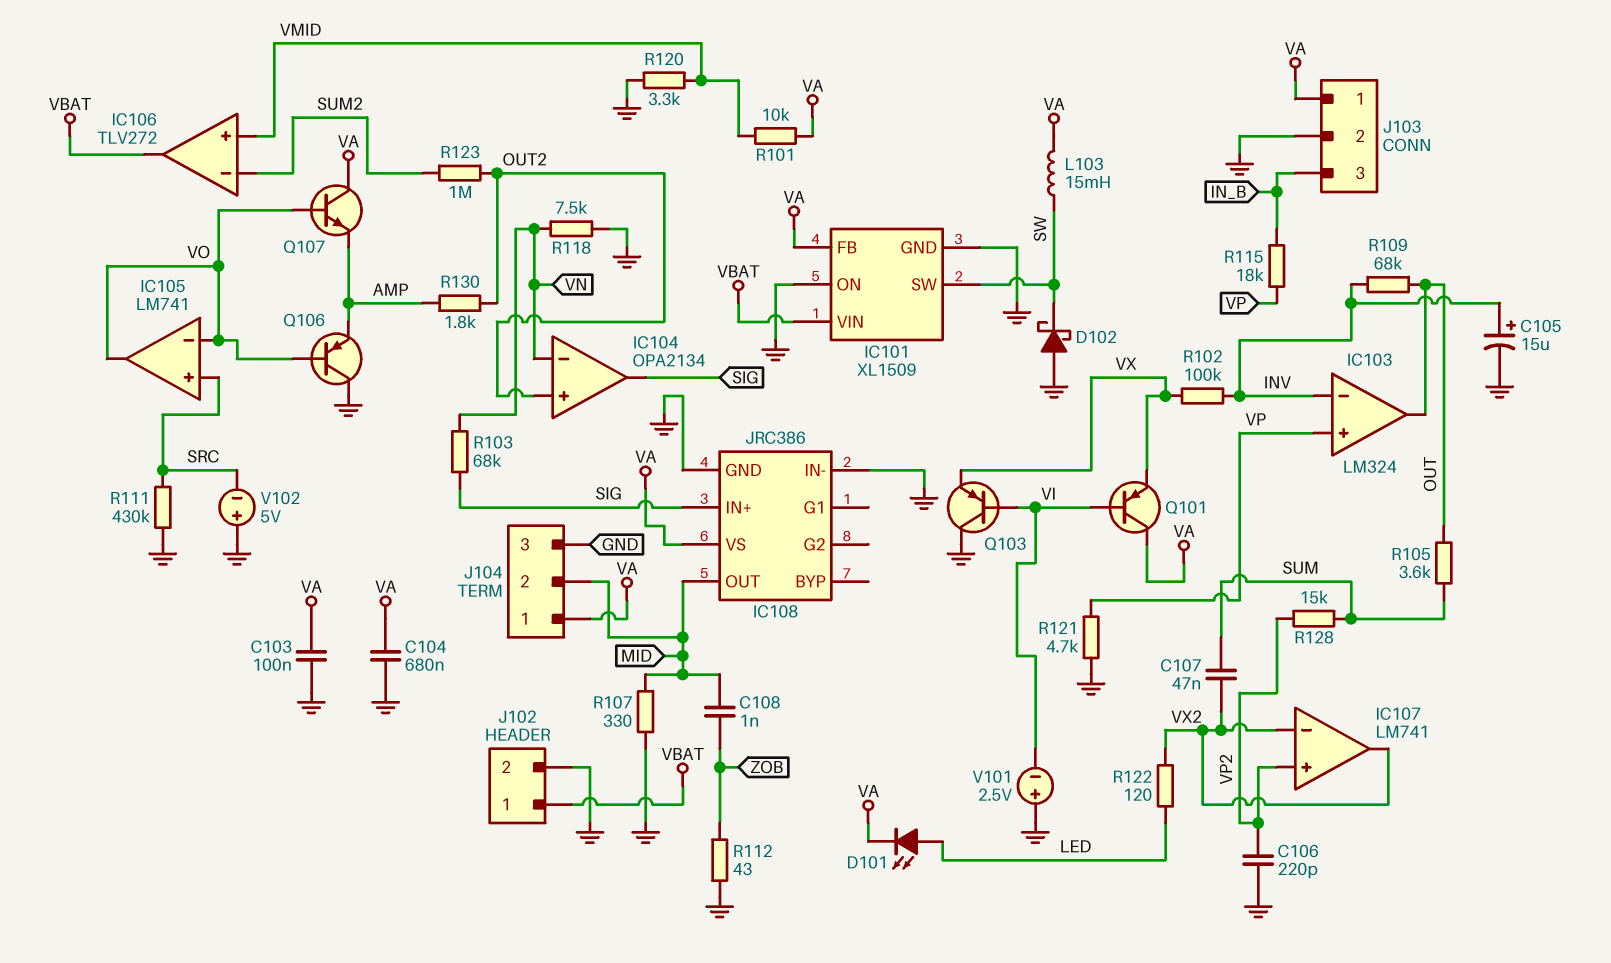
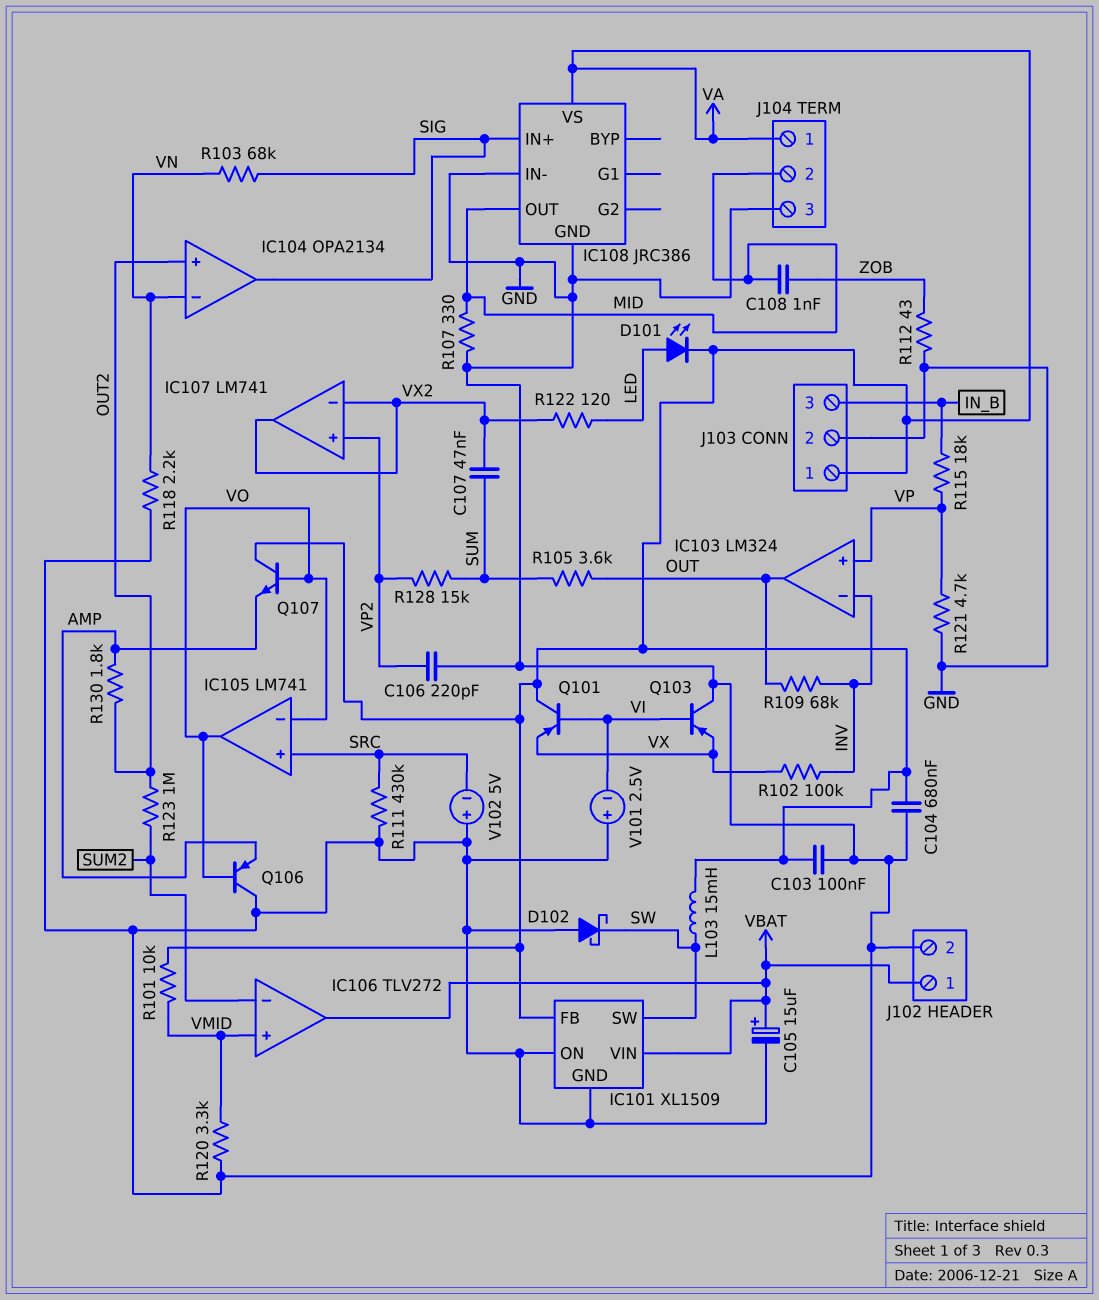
C105: 15uF (plus INV, minus GND) -> 15uF (plus VBAT, minus GND)
R118: 7.5k (GND, VN) -> 2.2k (GND, VN)

